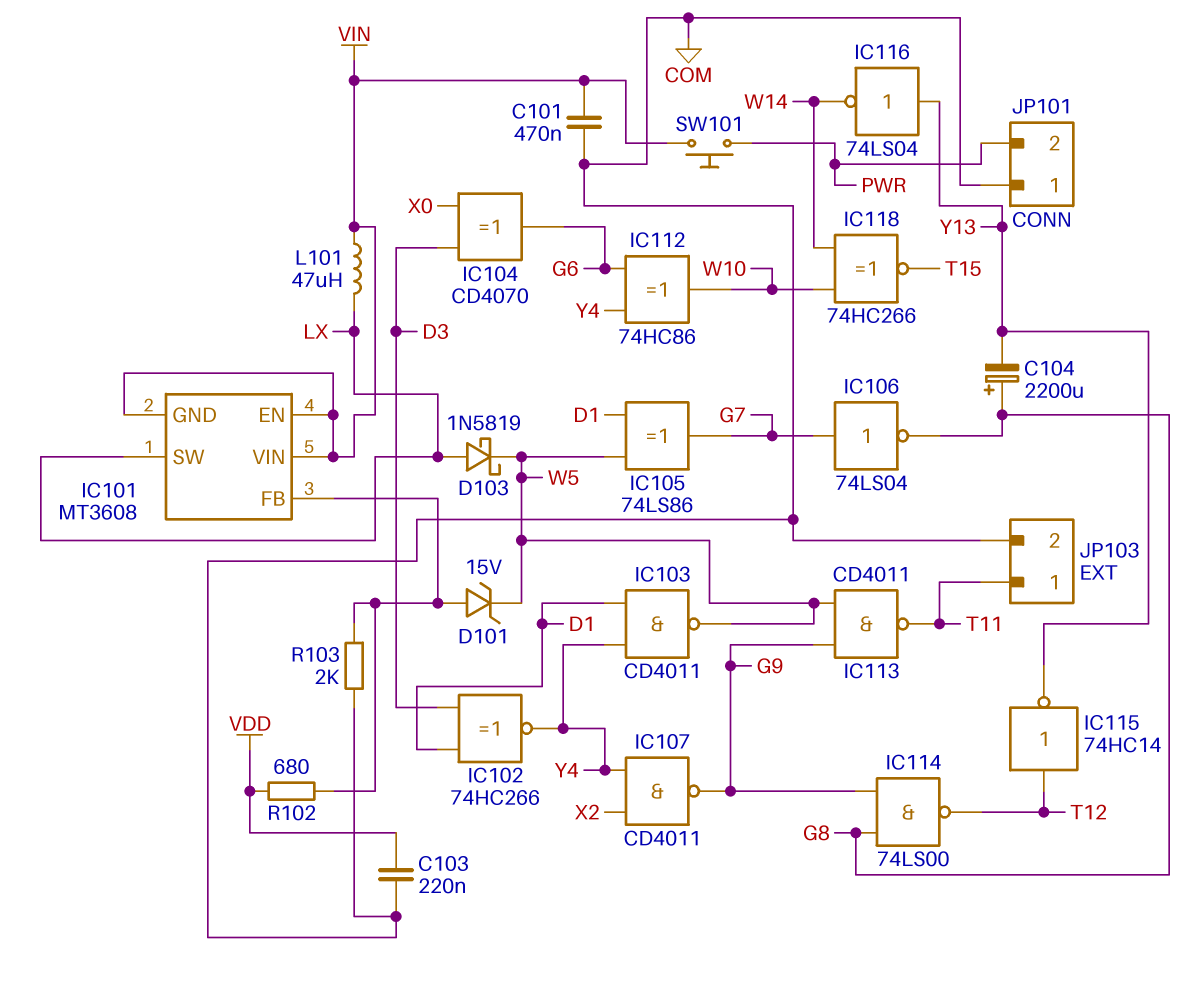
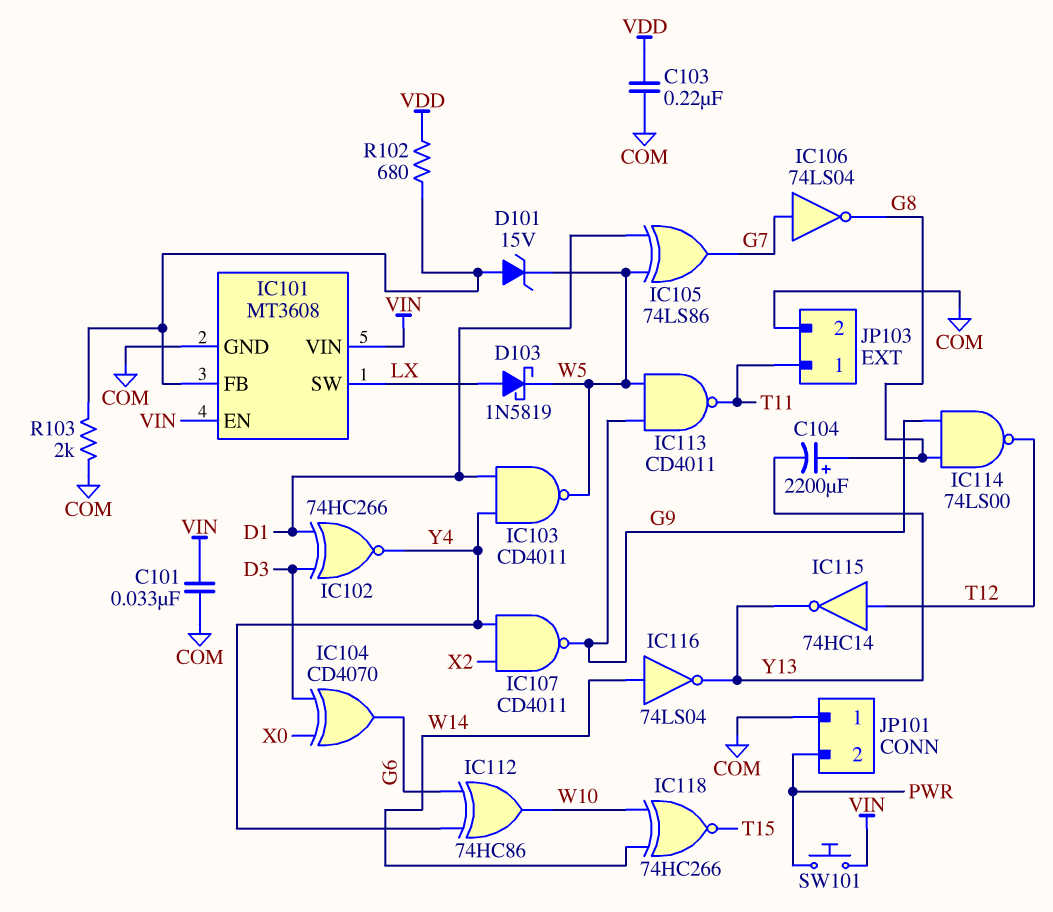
C101: 470nF (COM, VIN) -> 33nF (COM, VIN)
IC101 pin GND: VIN -> COM
IC116: NOT 74LS04 (in Y13, out W14) -> NOT 74LS04 (in W14, out Y13)
L101: 47uH (LX, VIN) -> none

